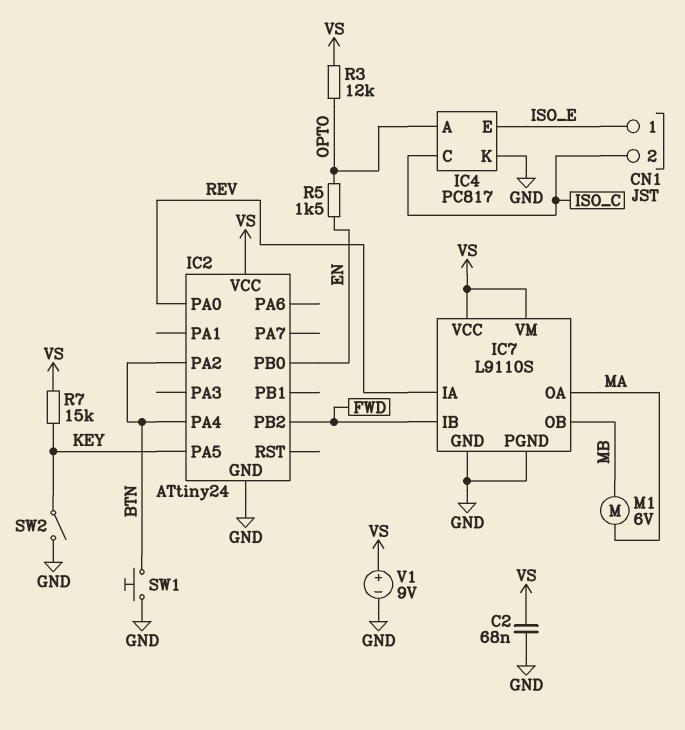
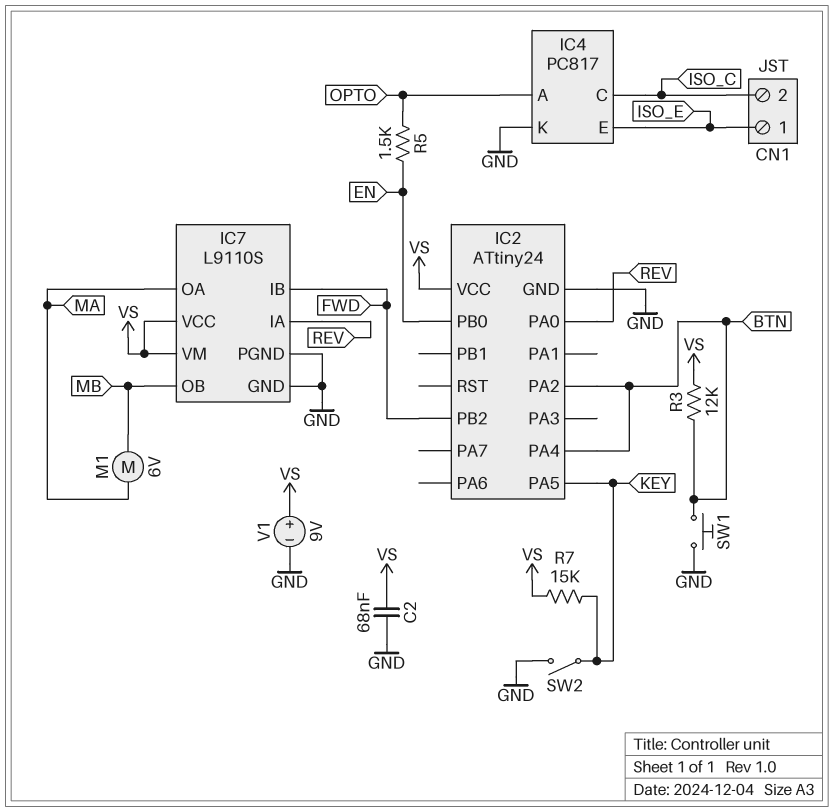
R3: 12k (OPTO, VS) -> 12k (BTN, VS)

